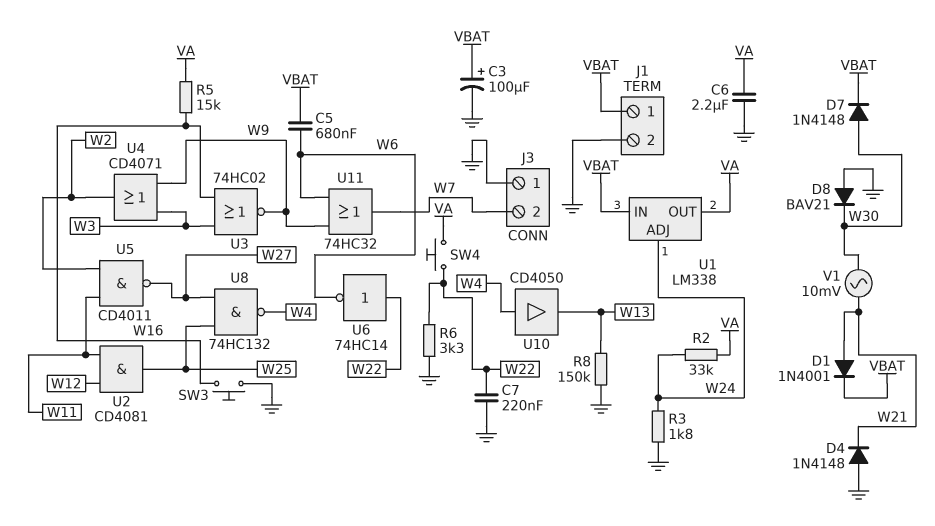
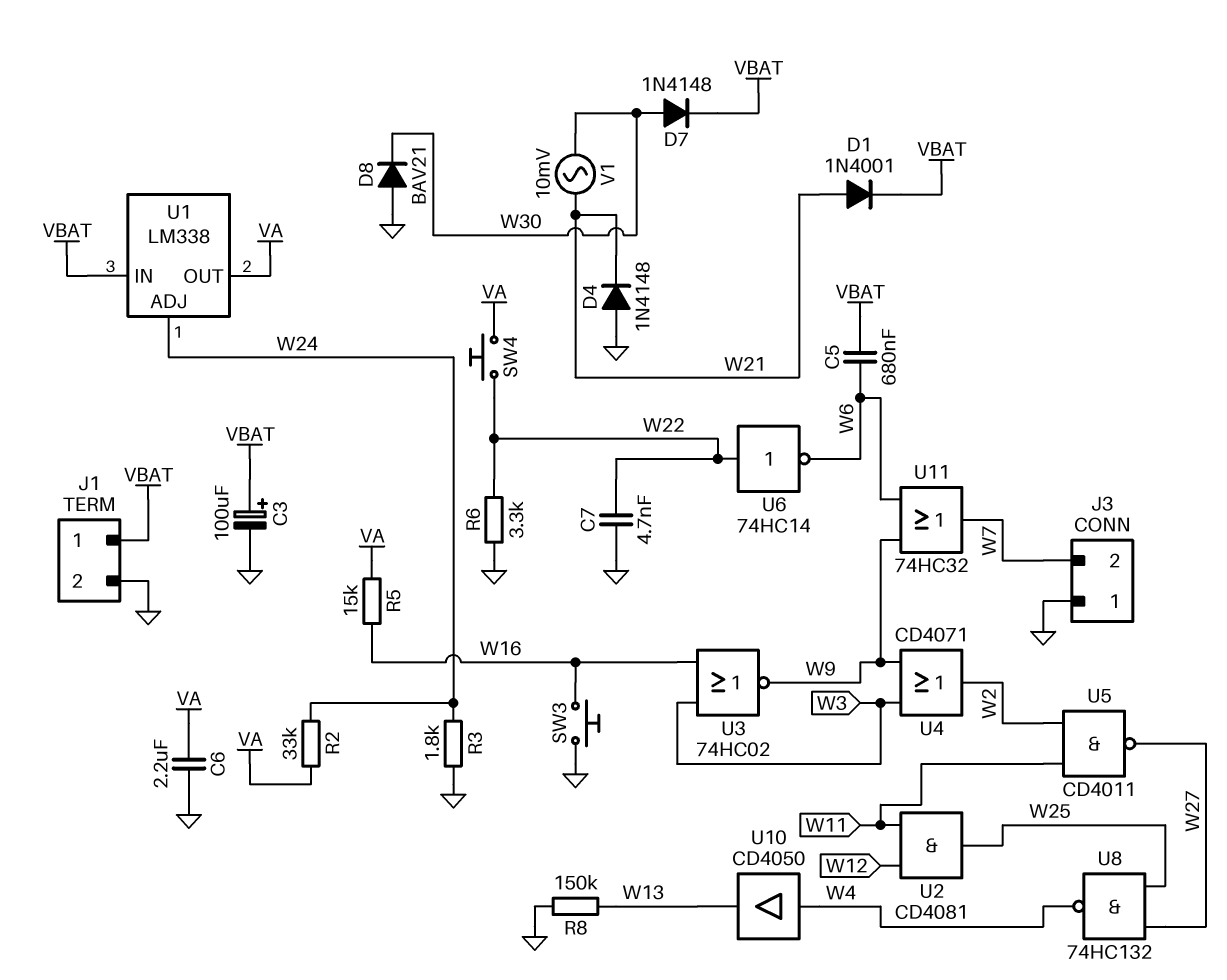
C7: 220nF (GND, W22) -> 4.7nF (GND, W22)

